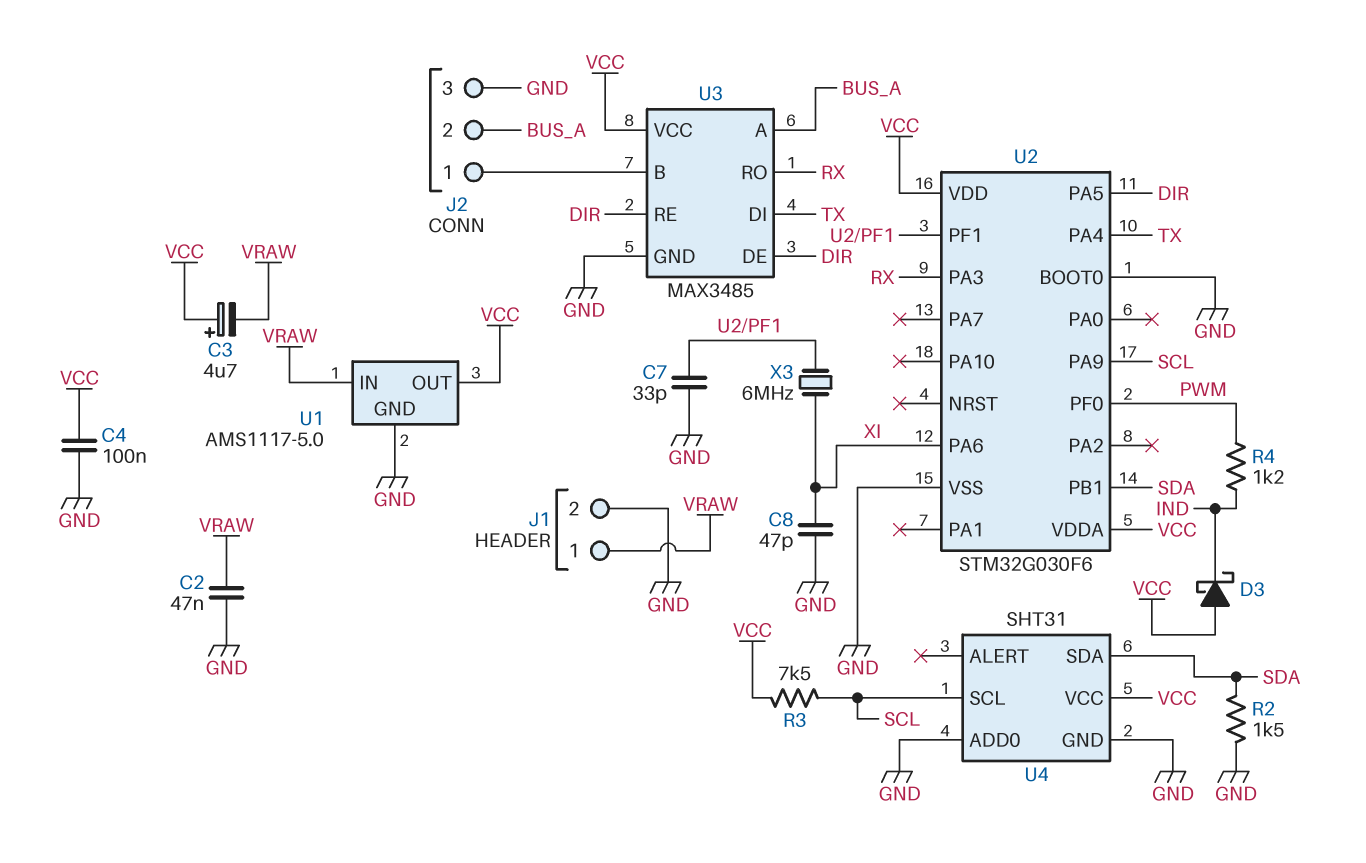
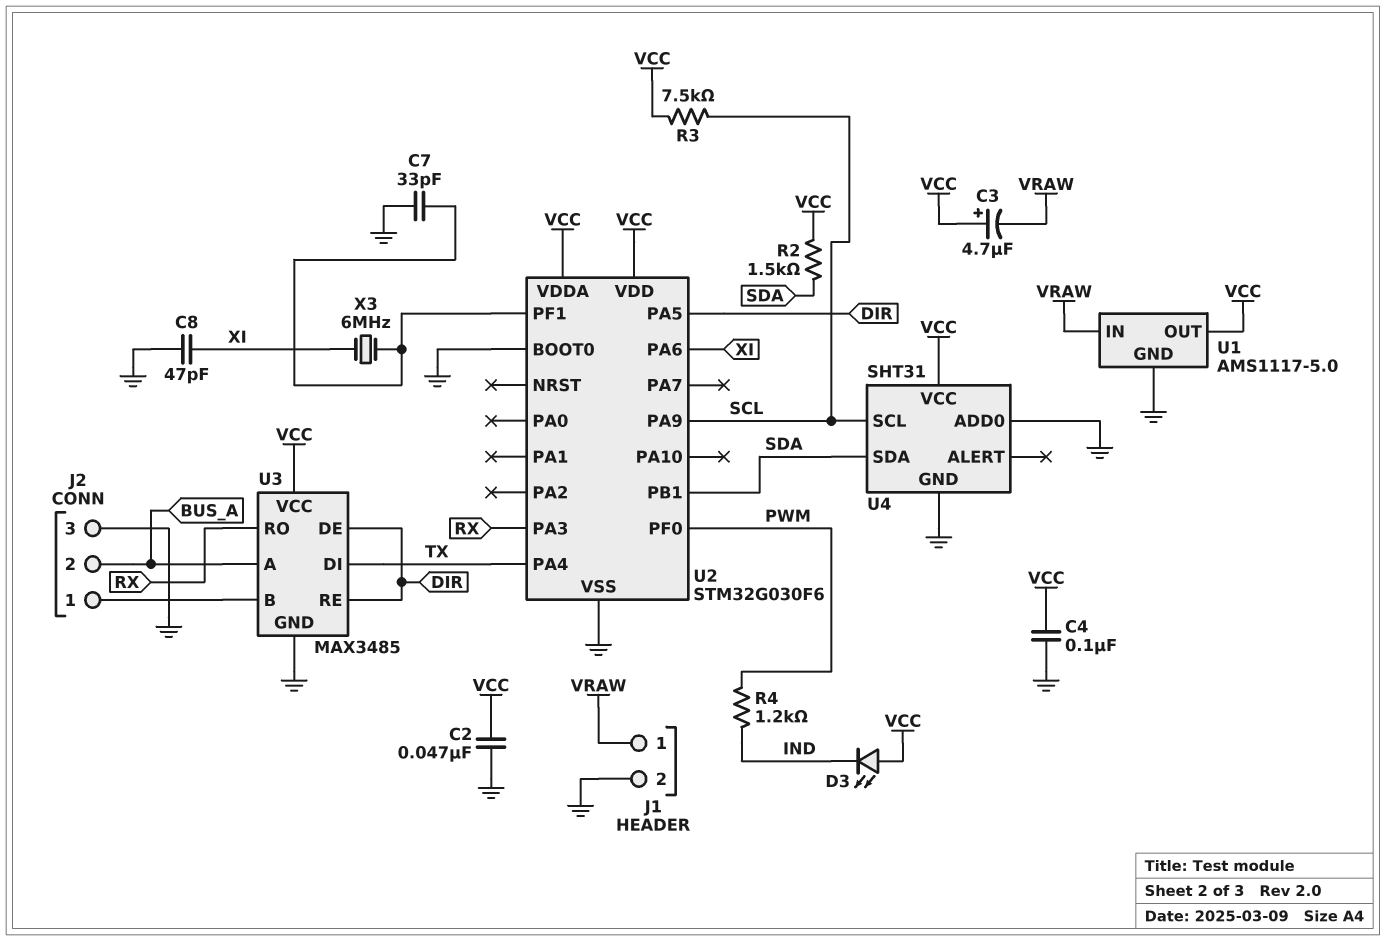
C2: 47nF (GND, VRAW) -> 47nF (GND, VCC)
D3: schottky (A VCC, K IND) -> LED (A VCC, K IND)
R2: 1.5k (GND, SDA) -> 1.5k (SDA, VCC)

